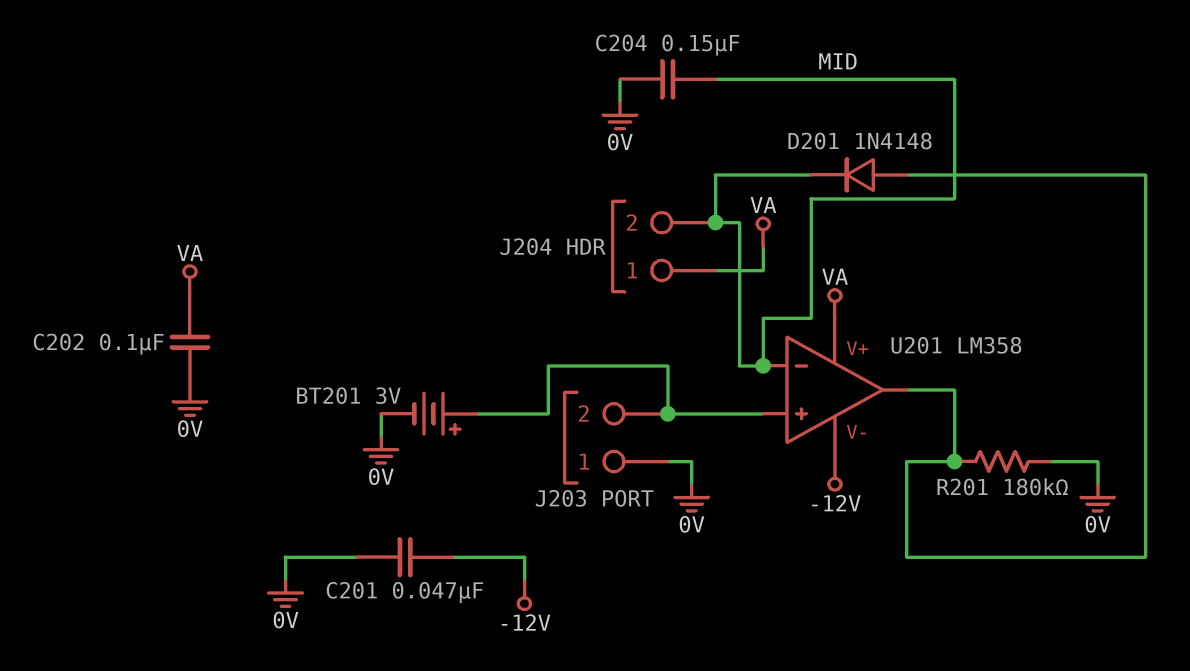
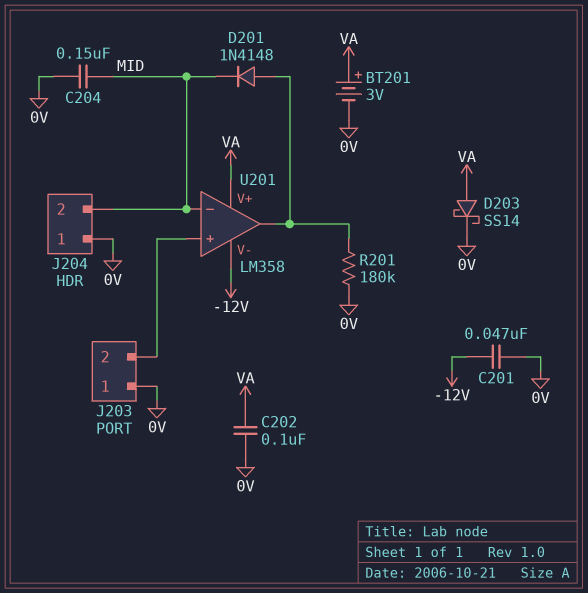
BT201: 3V (plus J203/2, minus 0V) -> 3V (plus VA, minus 0V)
D203: none -> schottky SS14 (A VA, K 0V)
J204 pin 1: VA -> 0V

